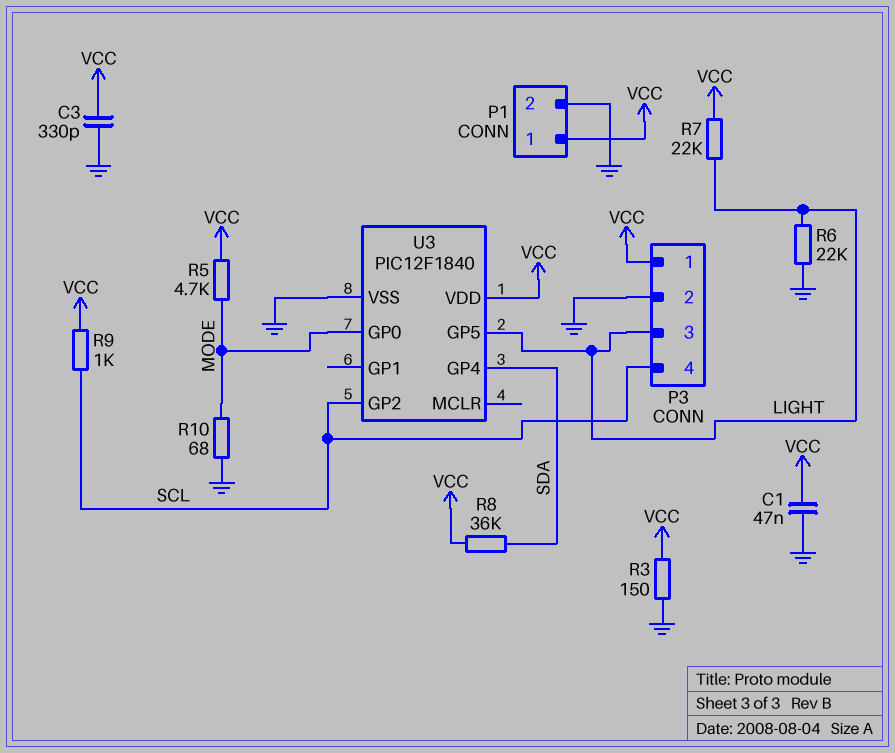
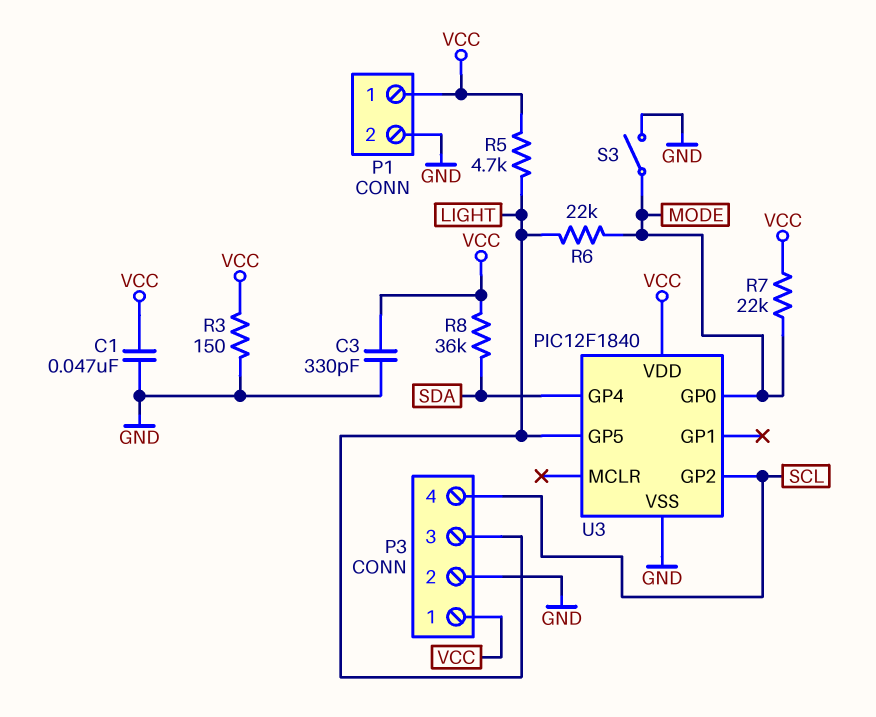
R5: 4.7k (MODE, VCC) -> 4.7k (LIGHT, VCC)
R6: 22k (GND, LIGHT) -> 22k (LIGHT, MODE)
R7: 22k (LIGHT, VCC) -> 22k (MODE, VCC)
R9: 1k (SCL, VCC) -> none
R10: 68 (GND, MODE) -> none
S3: none -> switch (GND, MODE)

